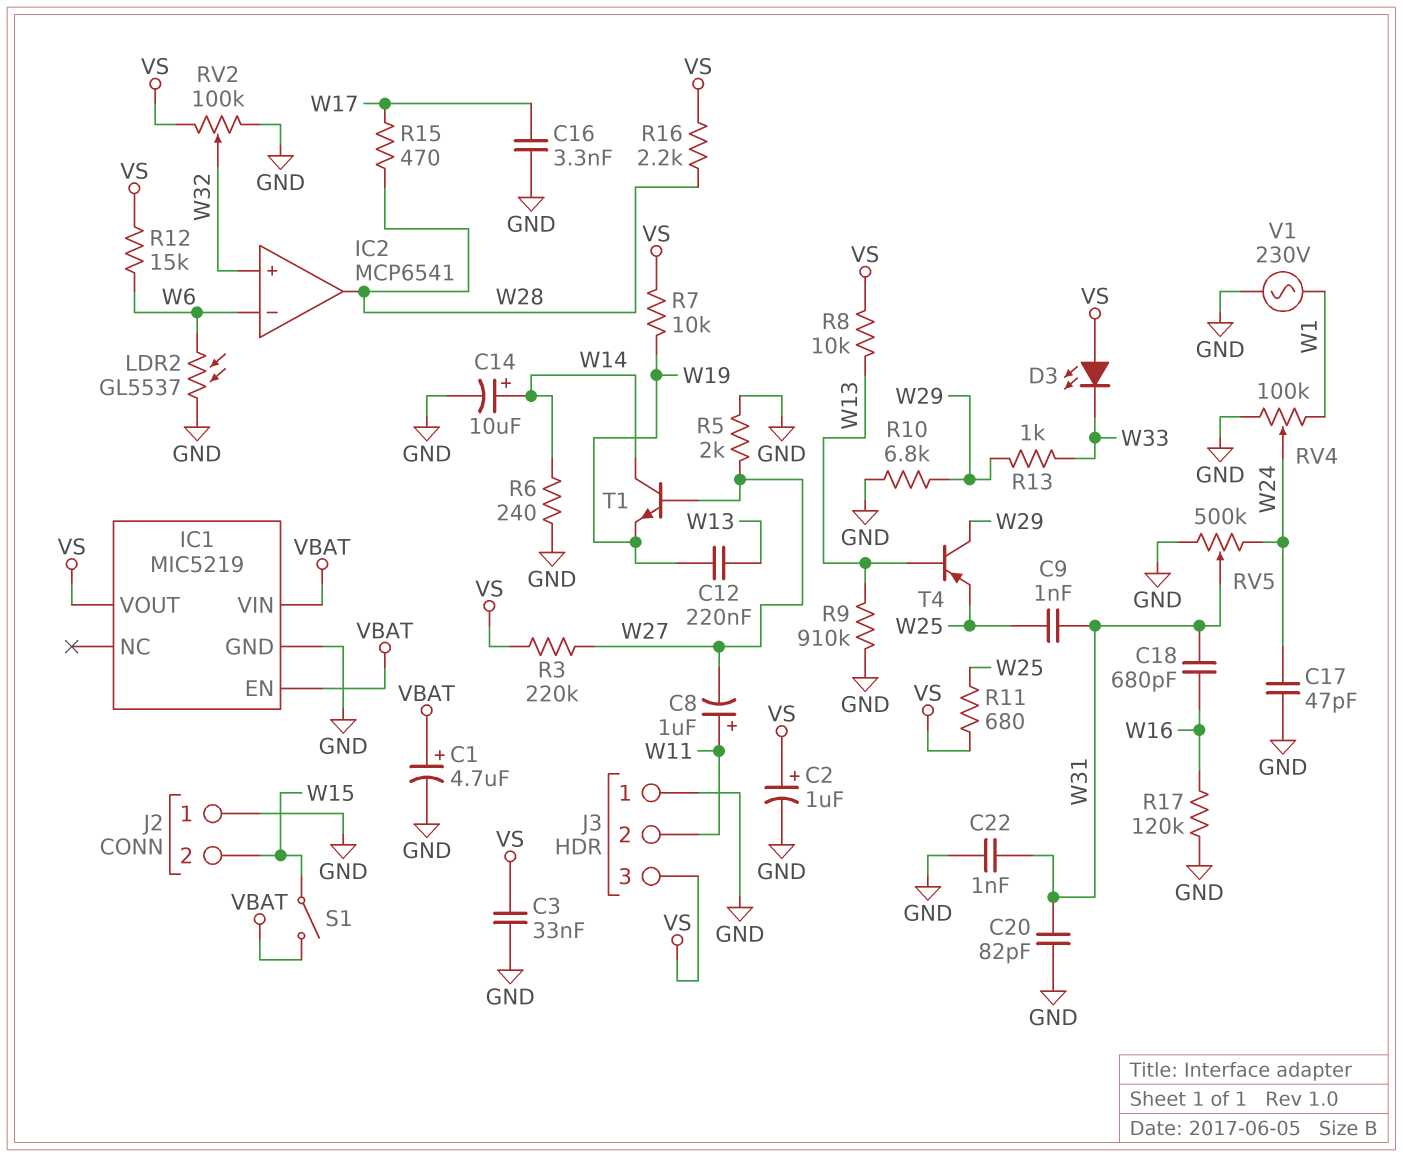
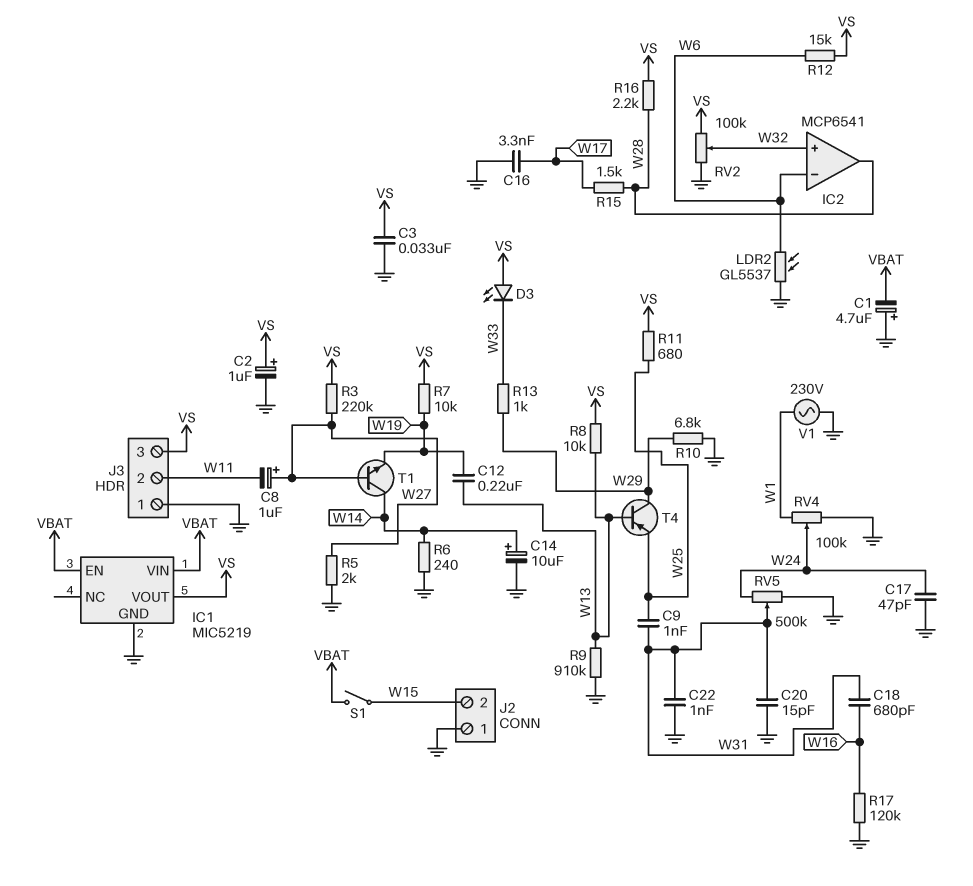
C1: 4.7uF (plus VBAT, minus GND) -> 4.7uF (plus GND, minus VBAT)
C8: 1uF (plus W11, minus W27) -> 1uF (plus W27, minus W11)
C20: 82pF (GND, W31) -> 15pF (GND, W31)
R15: 470 (W17, W28) -> 1.5k (W17, W28)

